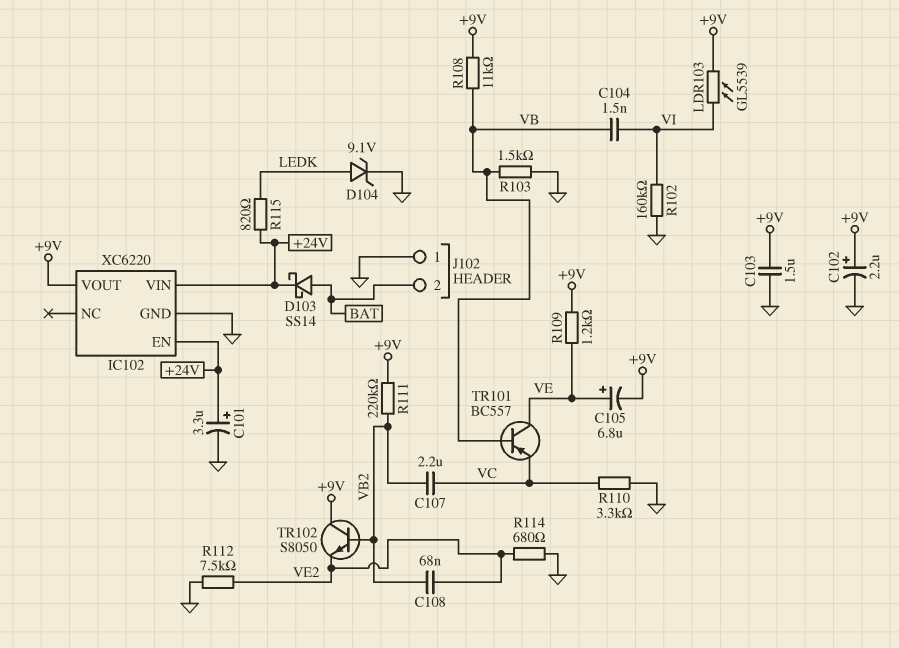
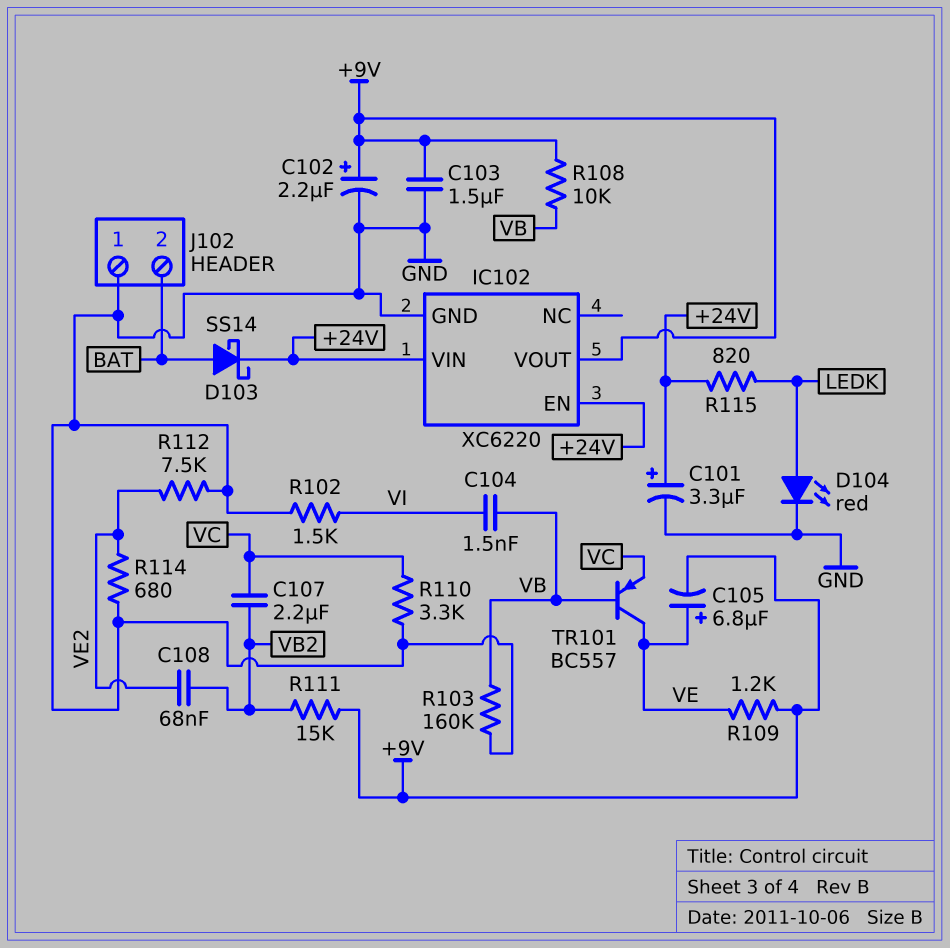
D104: zener 9.1V (A LEDK, K GND) -> LED red (A LEDK, K GND)
LDR103: GL5539 (+9V, VI) -> none
R102: 160k (GND, VI) -> 1.5k (GND, VI)
R103: 1.5k (GND, VB) -> 160k (GND, VB)
R108: 11k (+9V, VB) -> 10k (+9V, VB)
R111: 220k (+9V, VB2) -> 15k (+9V, VB2)
TR102: NPN S8050 (B VB2, C +9V, E VE2) -> none

